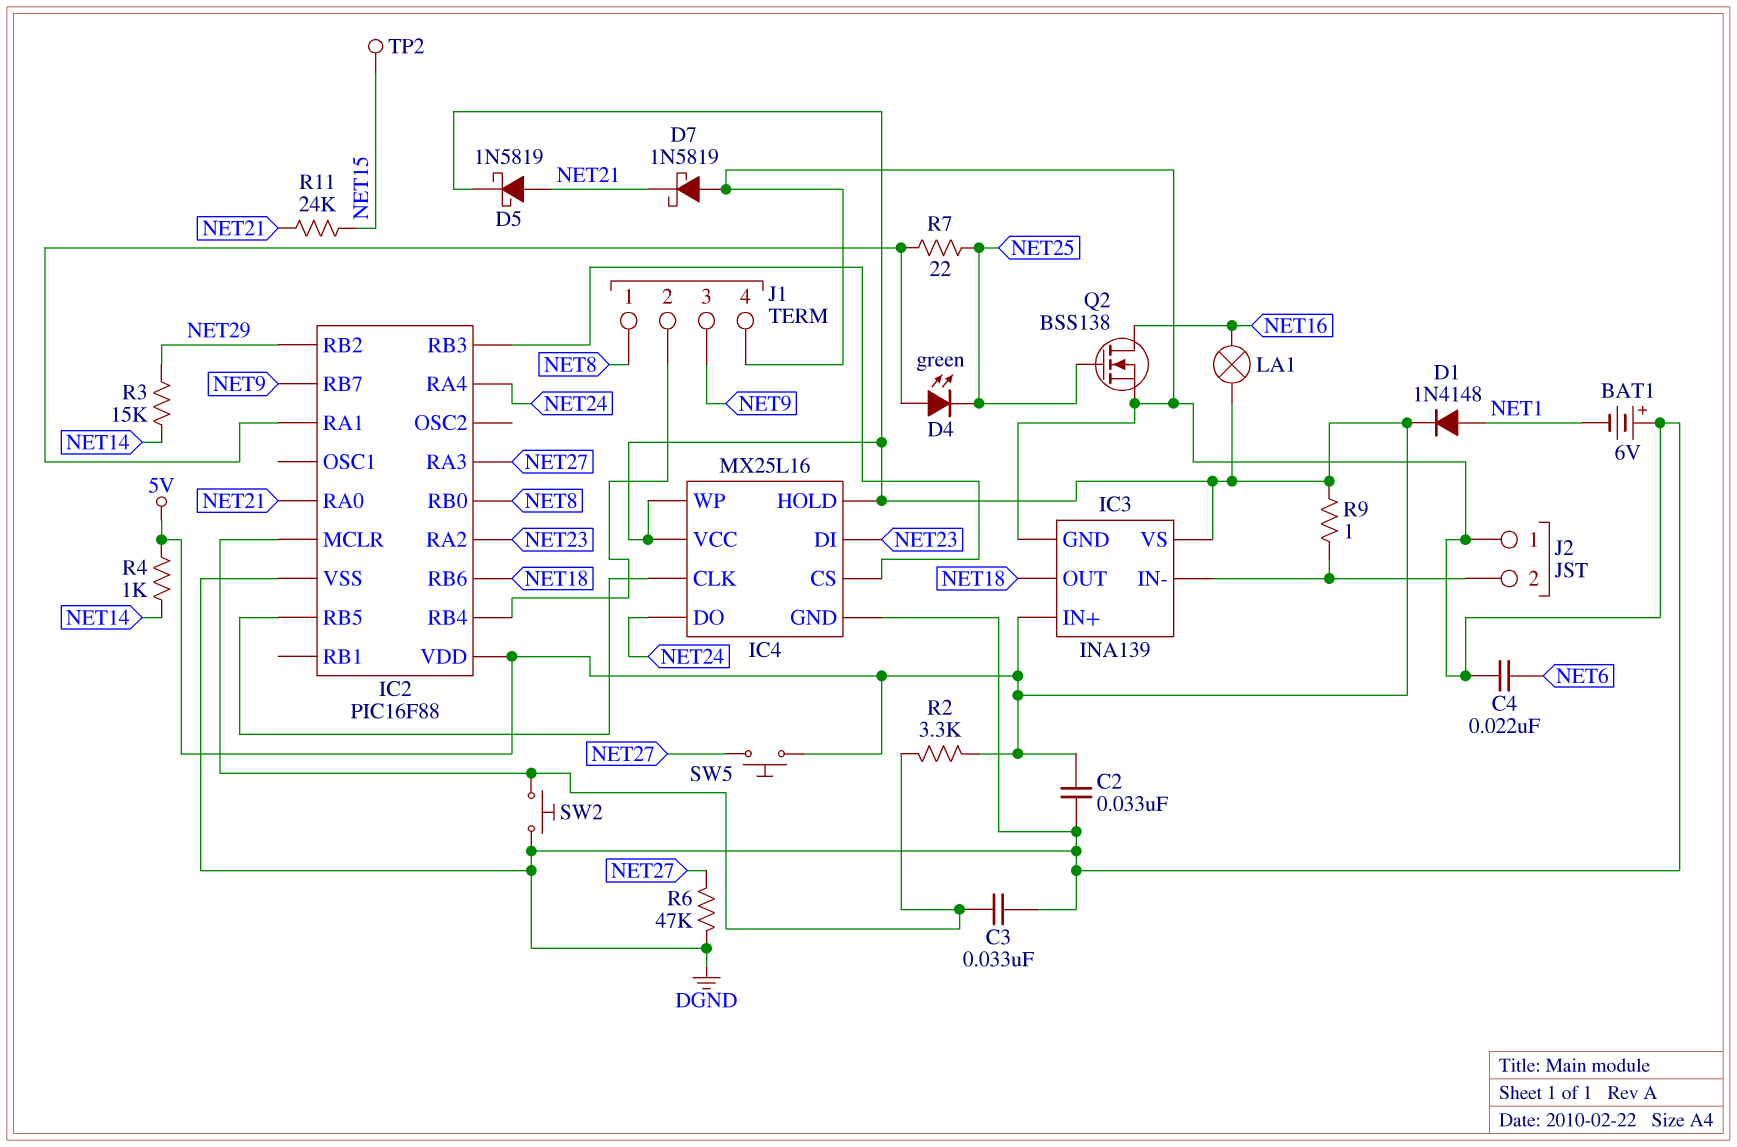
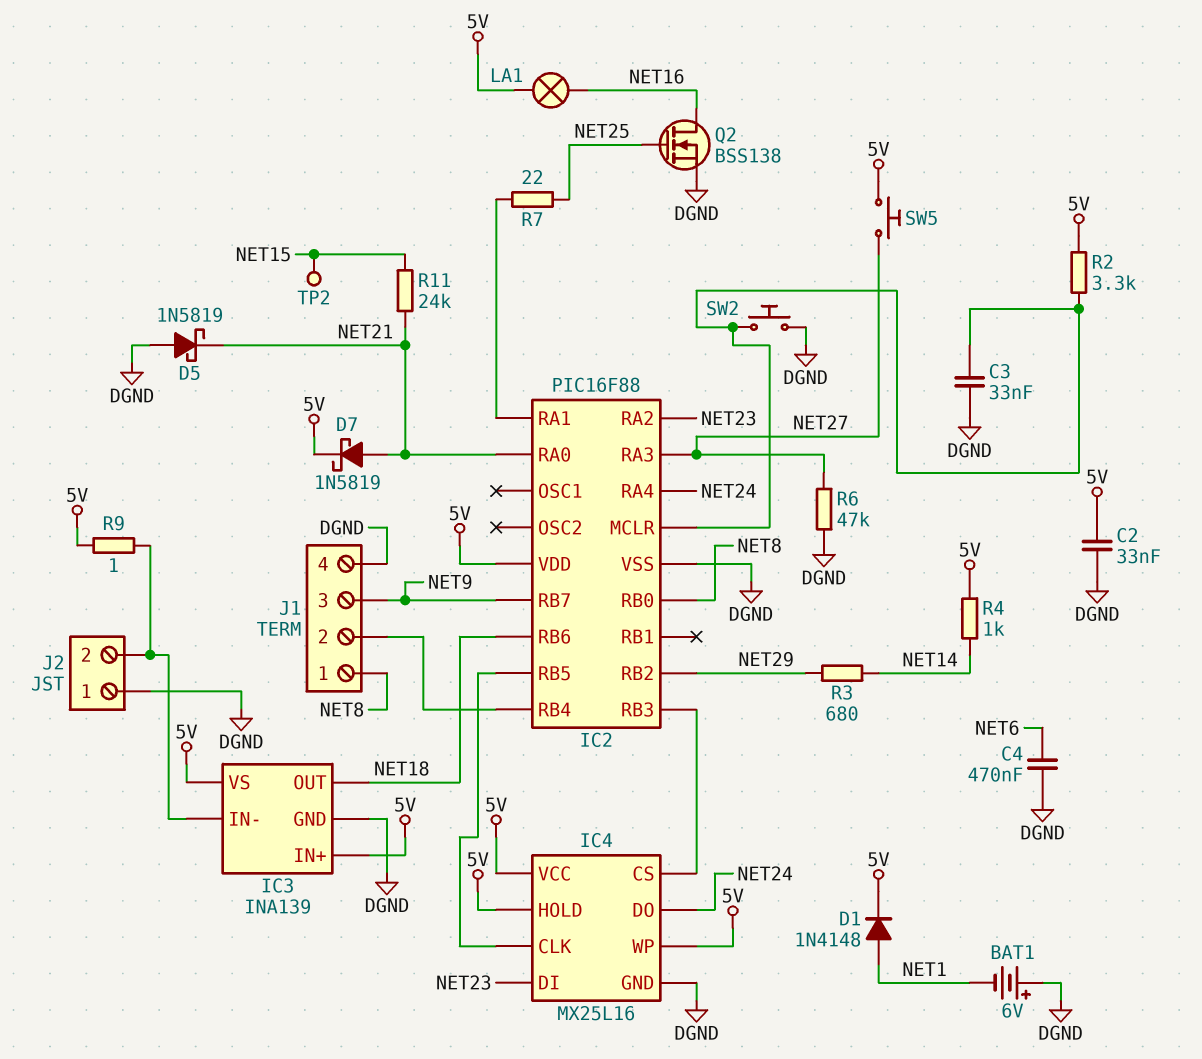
C4: 22nF (DGND, NET6) -> 470nF (DGND, NET6)
D4: LED green (A IC2/RA1, K NET25) -> none
D5: schottky 1N5819 (A NET21, K 5V) -> schottky 1N5819 (A DGND, K NET21)
D7: schottky 1N5819 (A DGND, K NET21) -> schottky 1N5819 (A NET21, K 5V)
R3: 15k (NET14, NET29) -> 680 (NET14, NET29)

